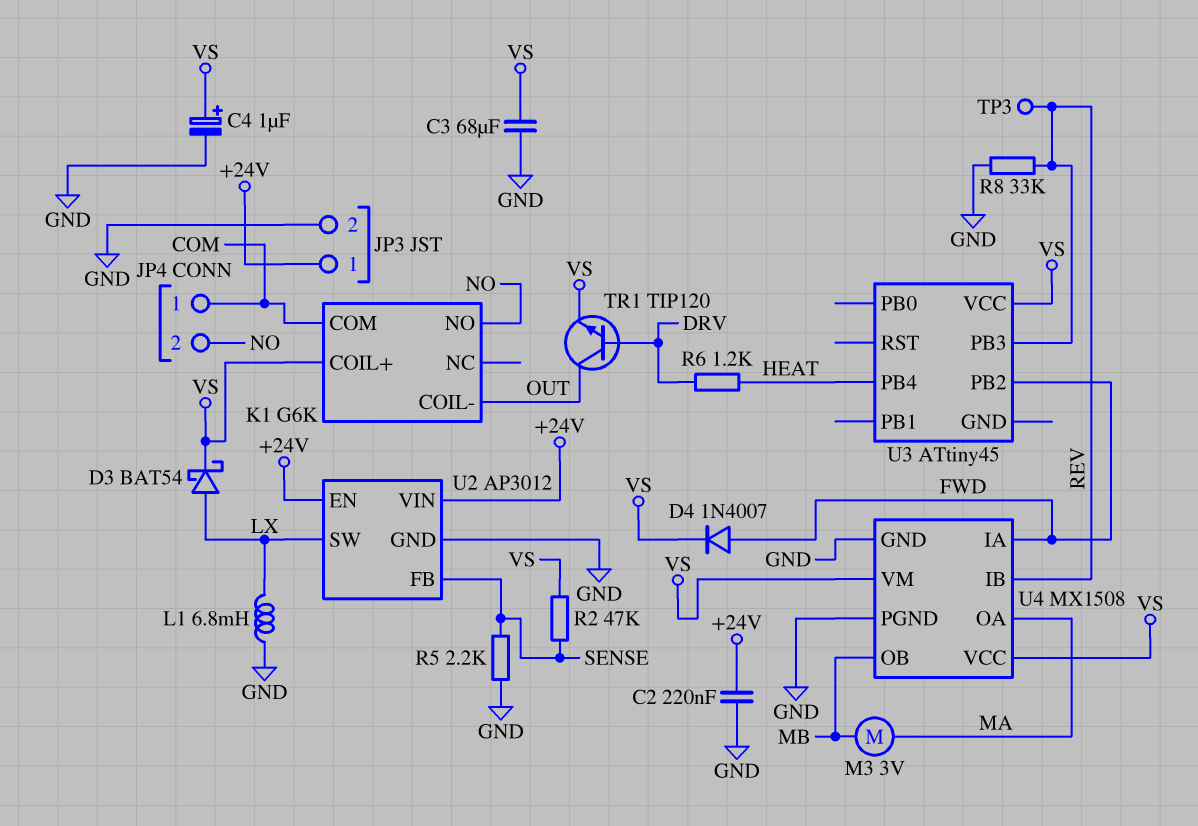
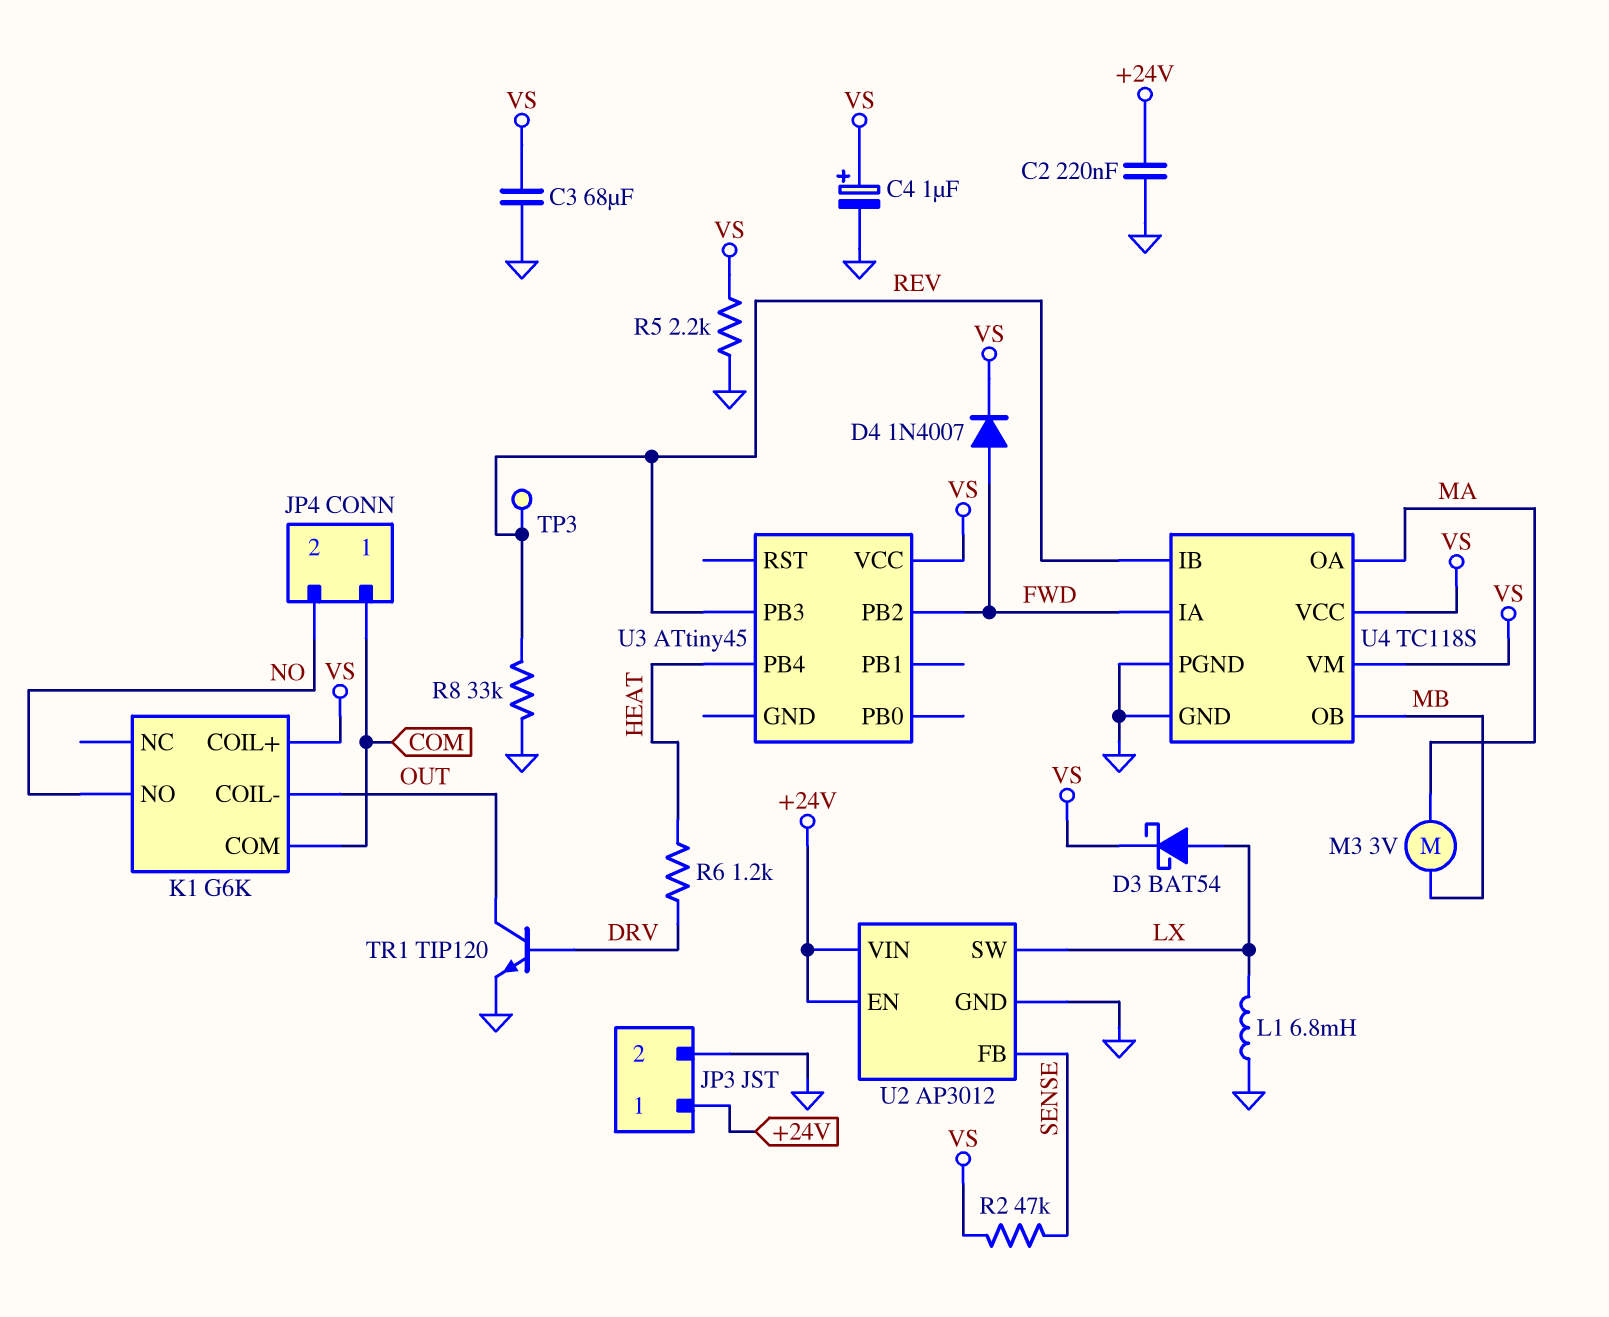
R5: 2.2k (GND, SENSE) -> 2.2k (GND, VS)
TR1: NPN TIP120 (B DRV, C OUT, E VS) -> NPN TIP120 (B DRV, C OUT, E GND)
U4: MX1508 -> TC118S

